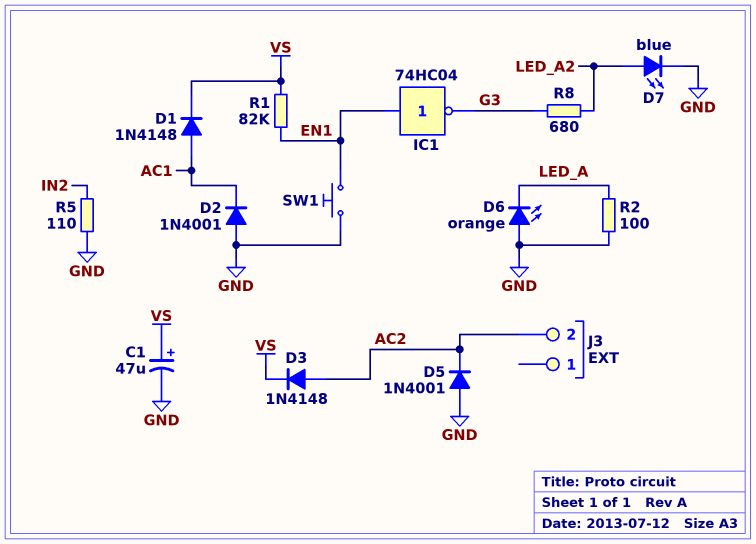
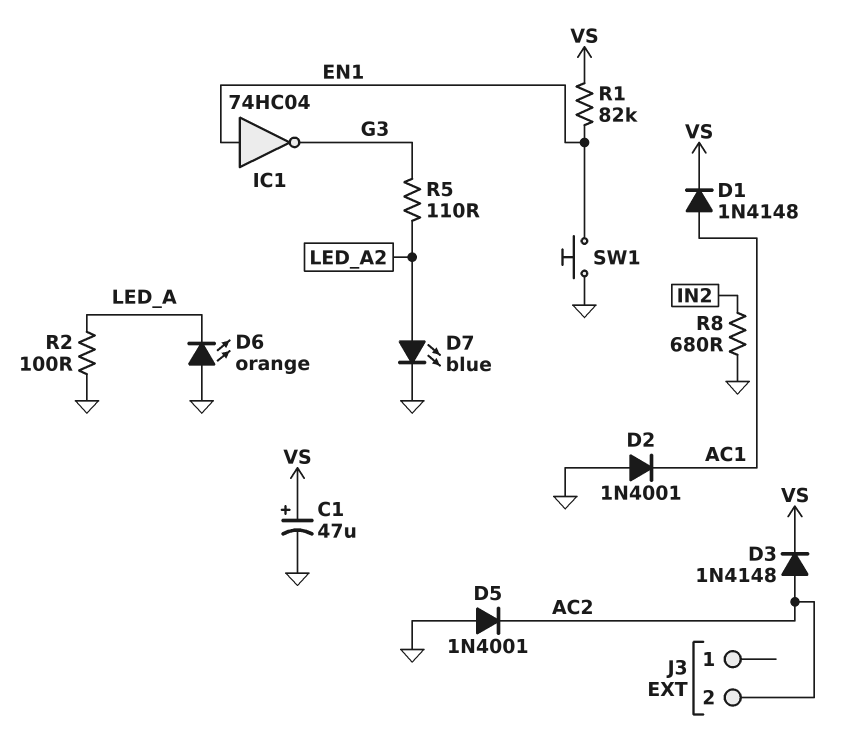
R5: 110 (GND, IN2) -> 110 (G3, LED_A2)
R8: 680 (G3, LED_A2) -> 680 (GND, IN2)

